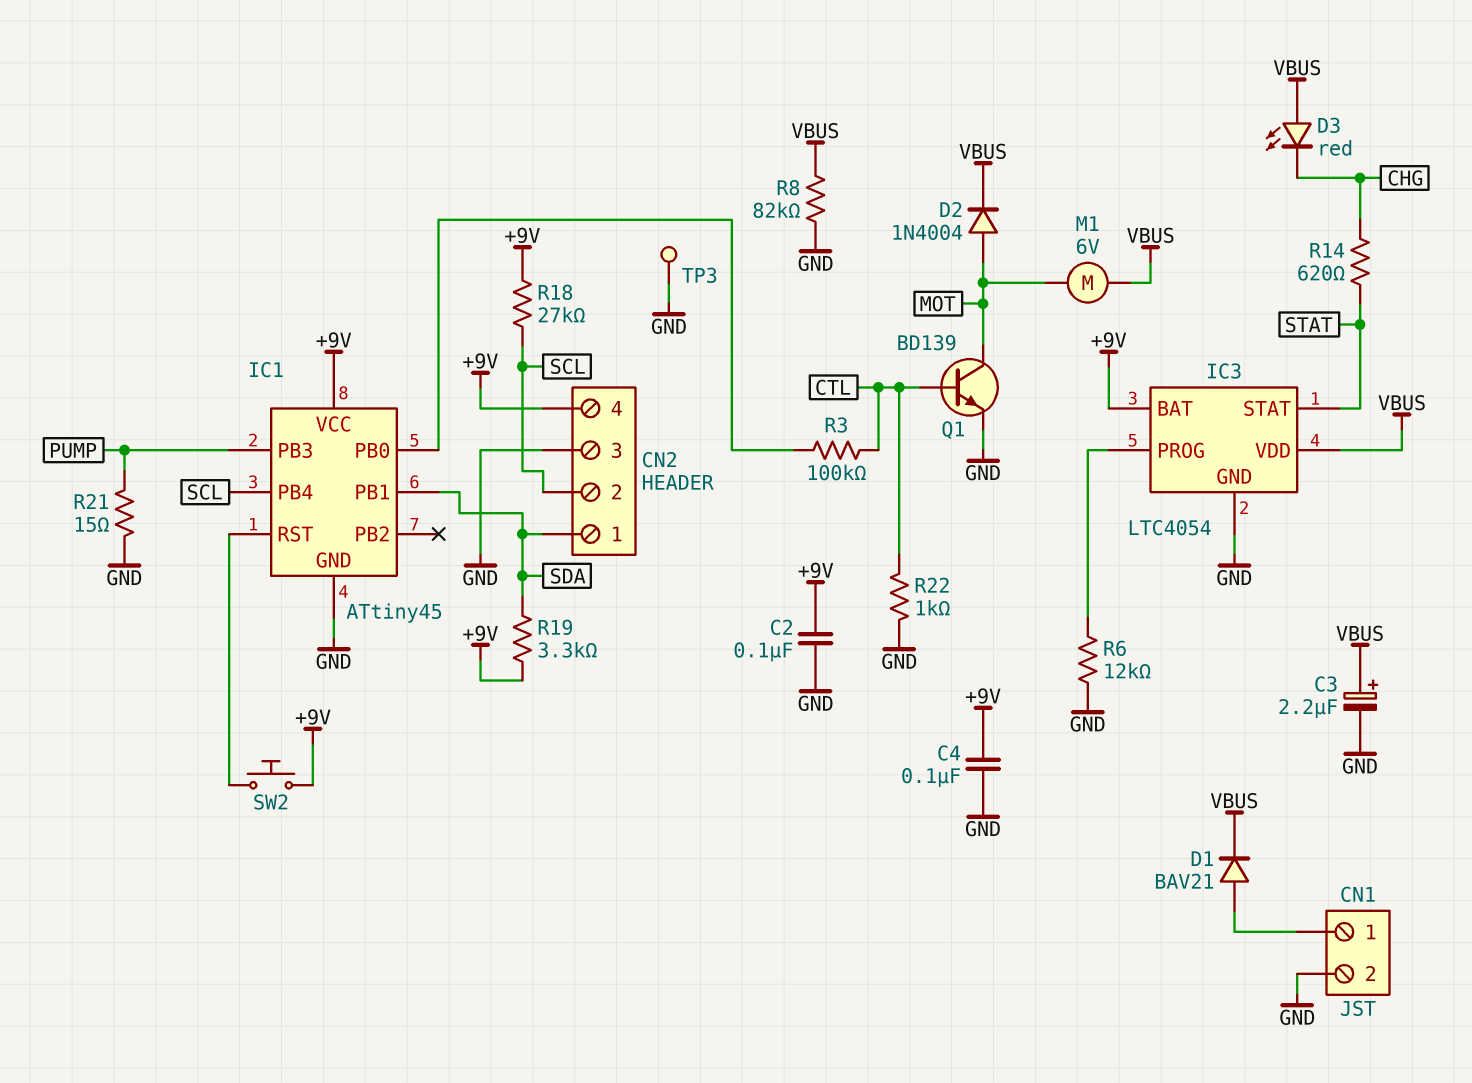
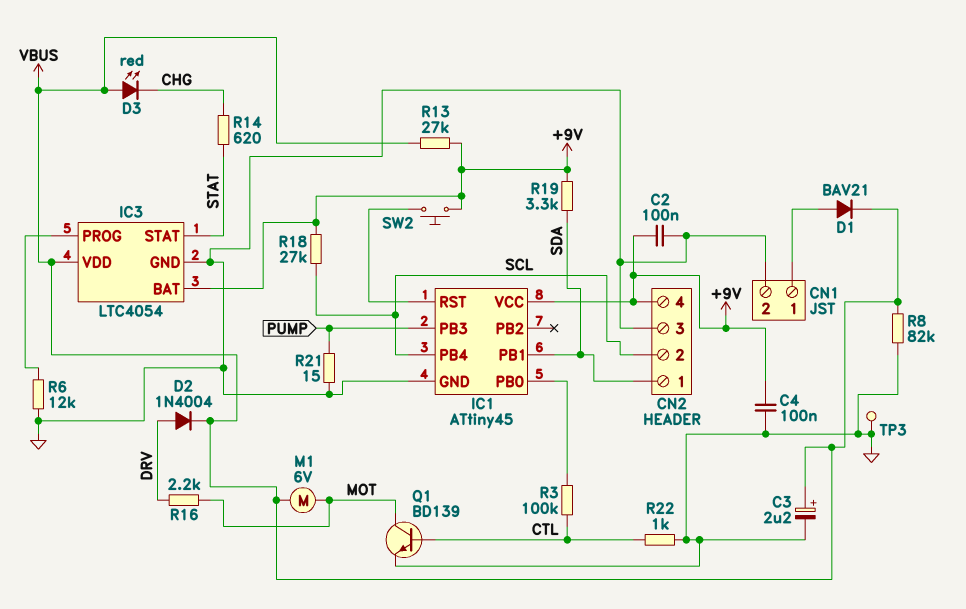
D2: diode 1N4004 (A MOT, K VBUS) -> diode 1N4004 (A DRV, K VBUS)
R13: none -> 27k (+9V, VBUS)
R16: none -> 2.2k (DRV, MOT)

